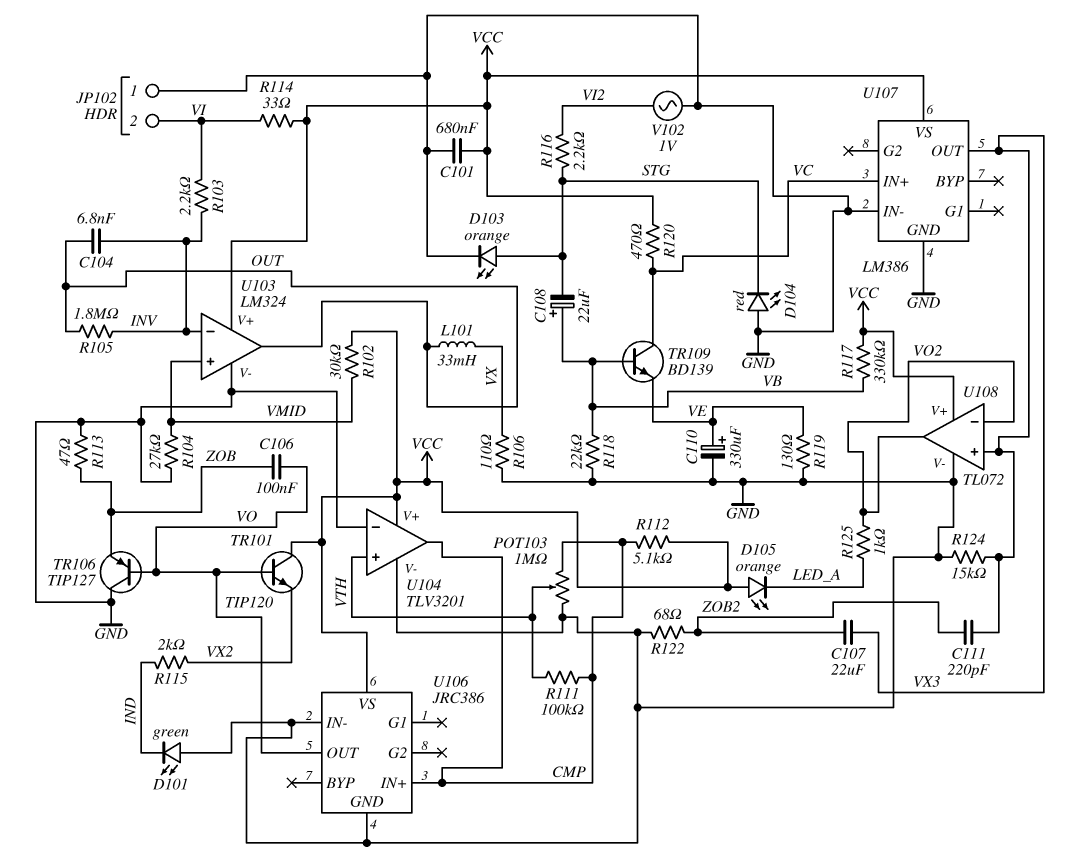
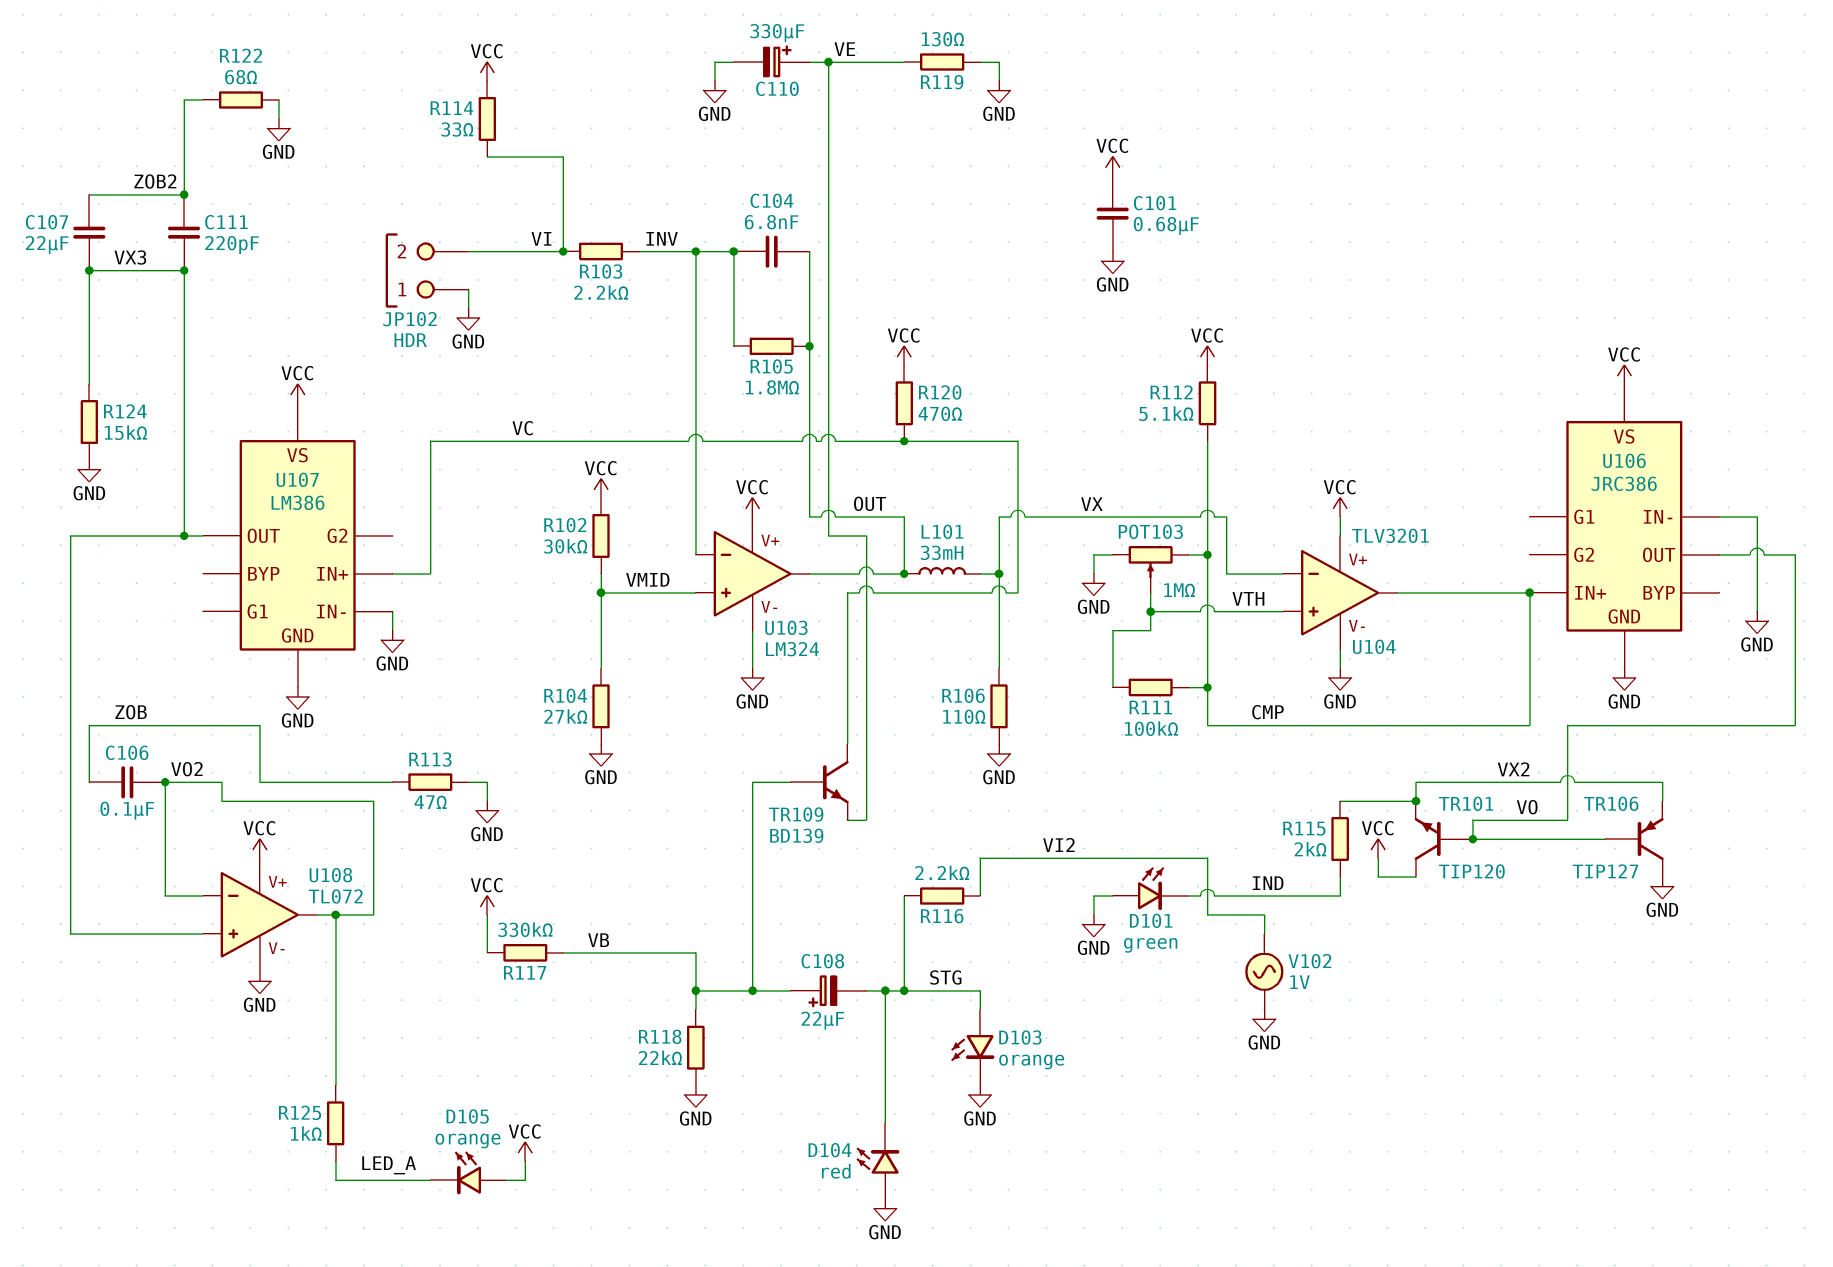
C106: 100nF (VO, ZOB) -> 100nF (VO2, ZOB)
TR106: PNP TIP127 (B VO, C GND, E ZOB) -> PNP TIP127 (B VO, C GND, E VX2)
U104 pin in-: GND -> VX

